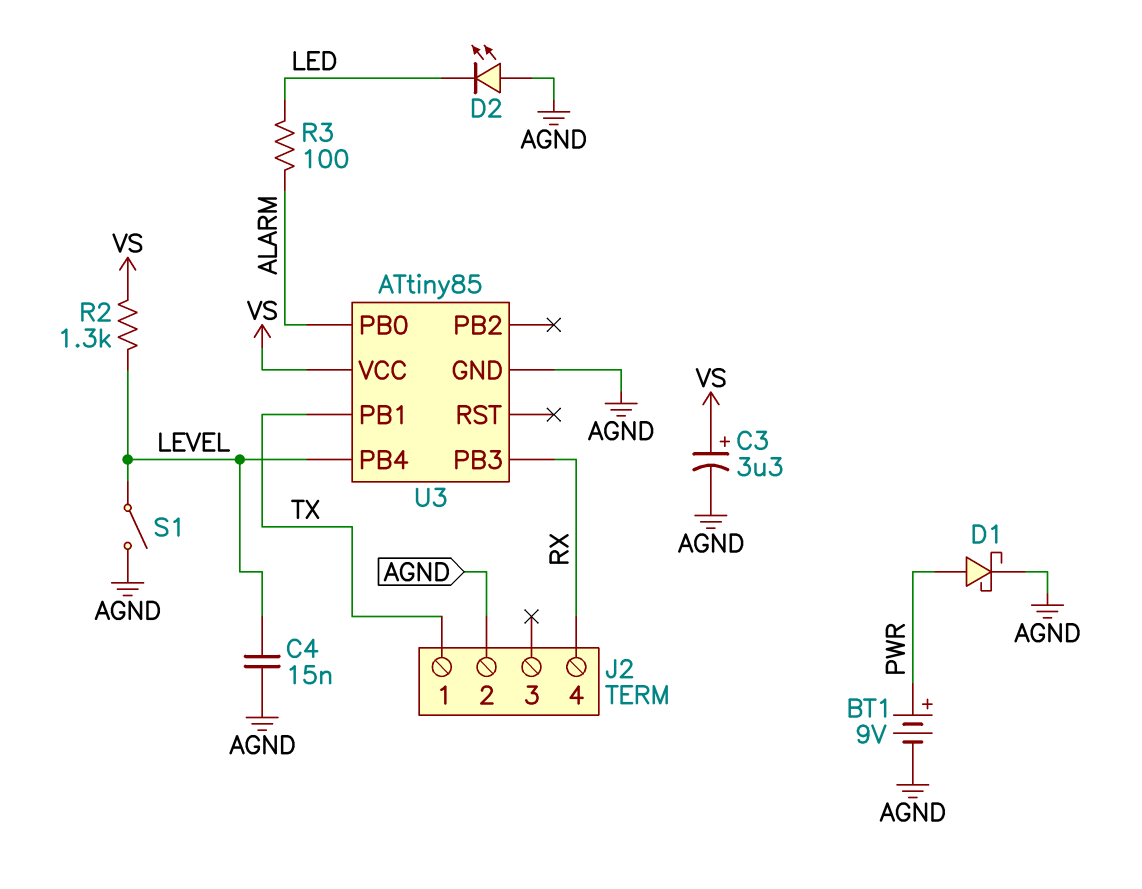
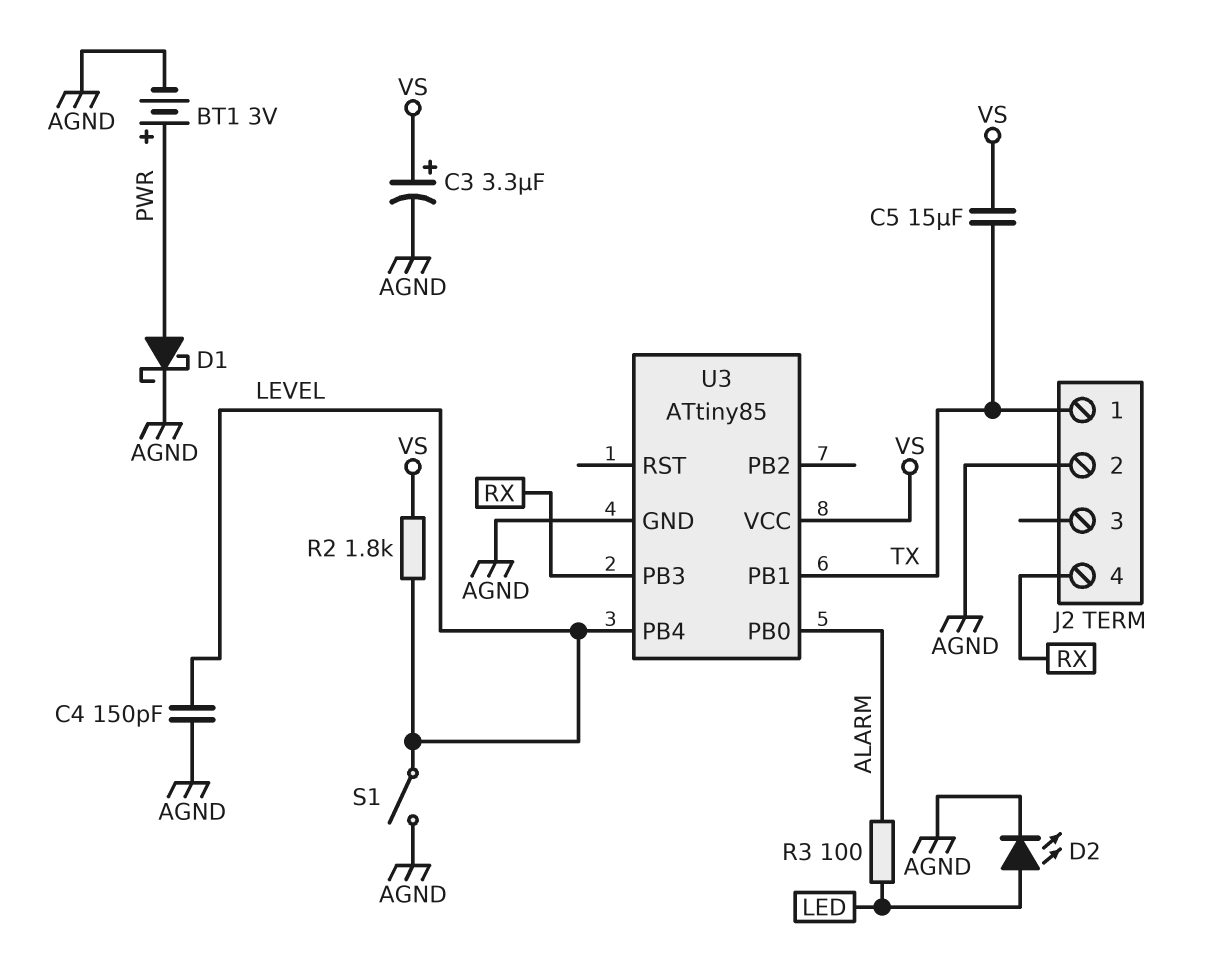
BT1: 9V (plus PWR, minus AGND) -> 3V (plus PWR, minus AGND)
C4: 15nF (AGND, LEVEL) -> 150pF (AGND, LEVEL)
C5: none -> 15uF (TX, VS)
D2: LED (A AGND, K LED) -> LED (A LED, K AGND)
R2: 1.3k (LEVEL, VS) -> 1.8k (LEVEL, VS)

